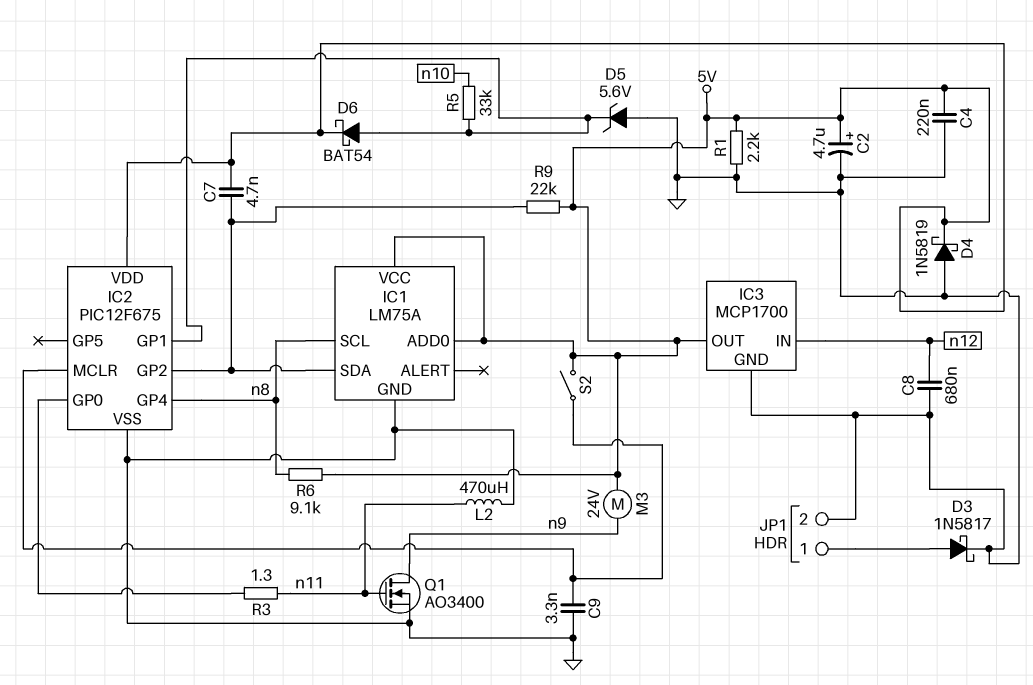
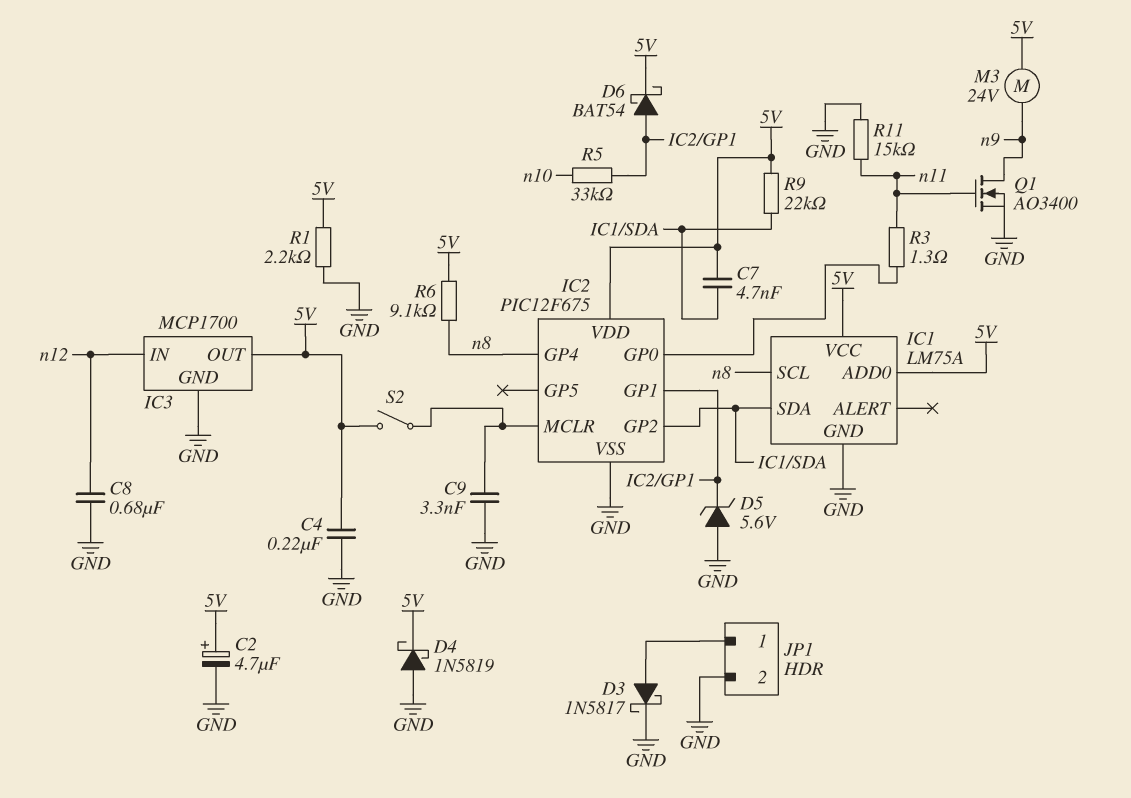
L2: 470uH (GND, n11) -> none
R11: none -> 15k (GND, n11)

